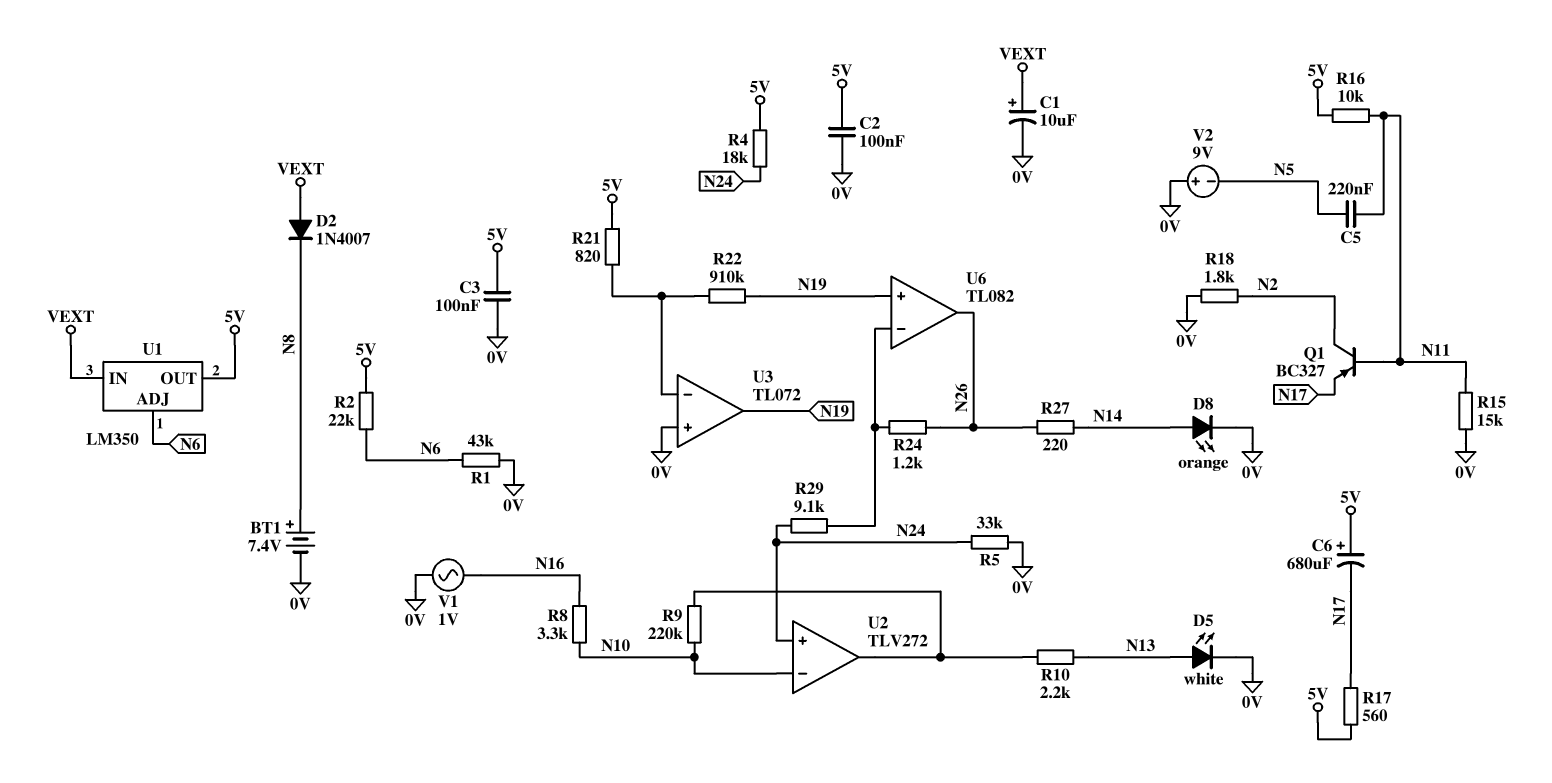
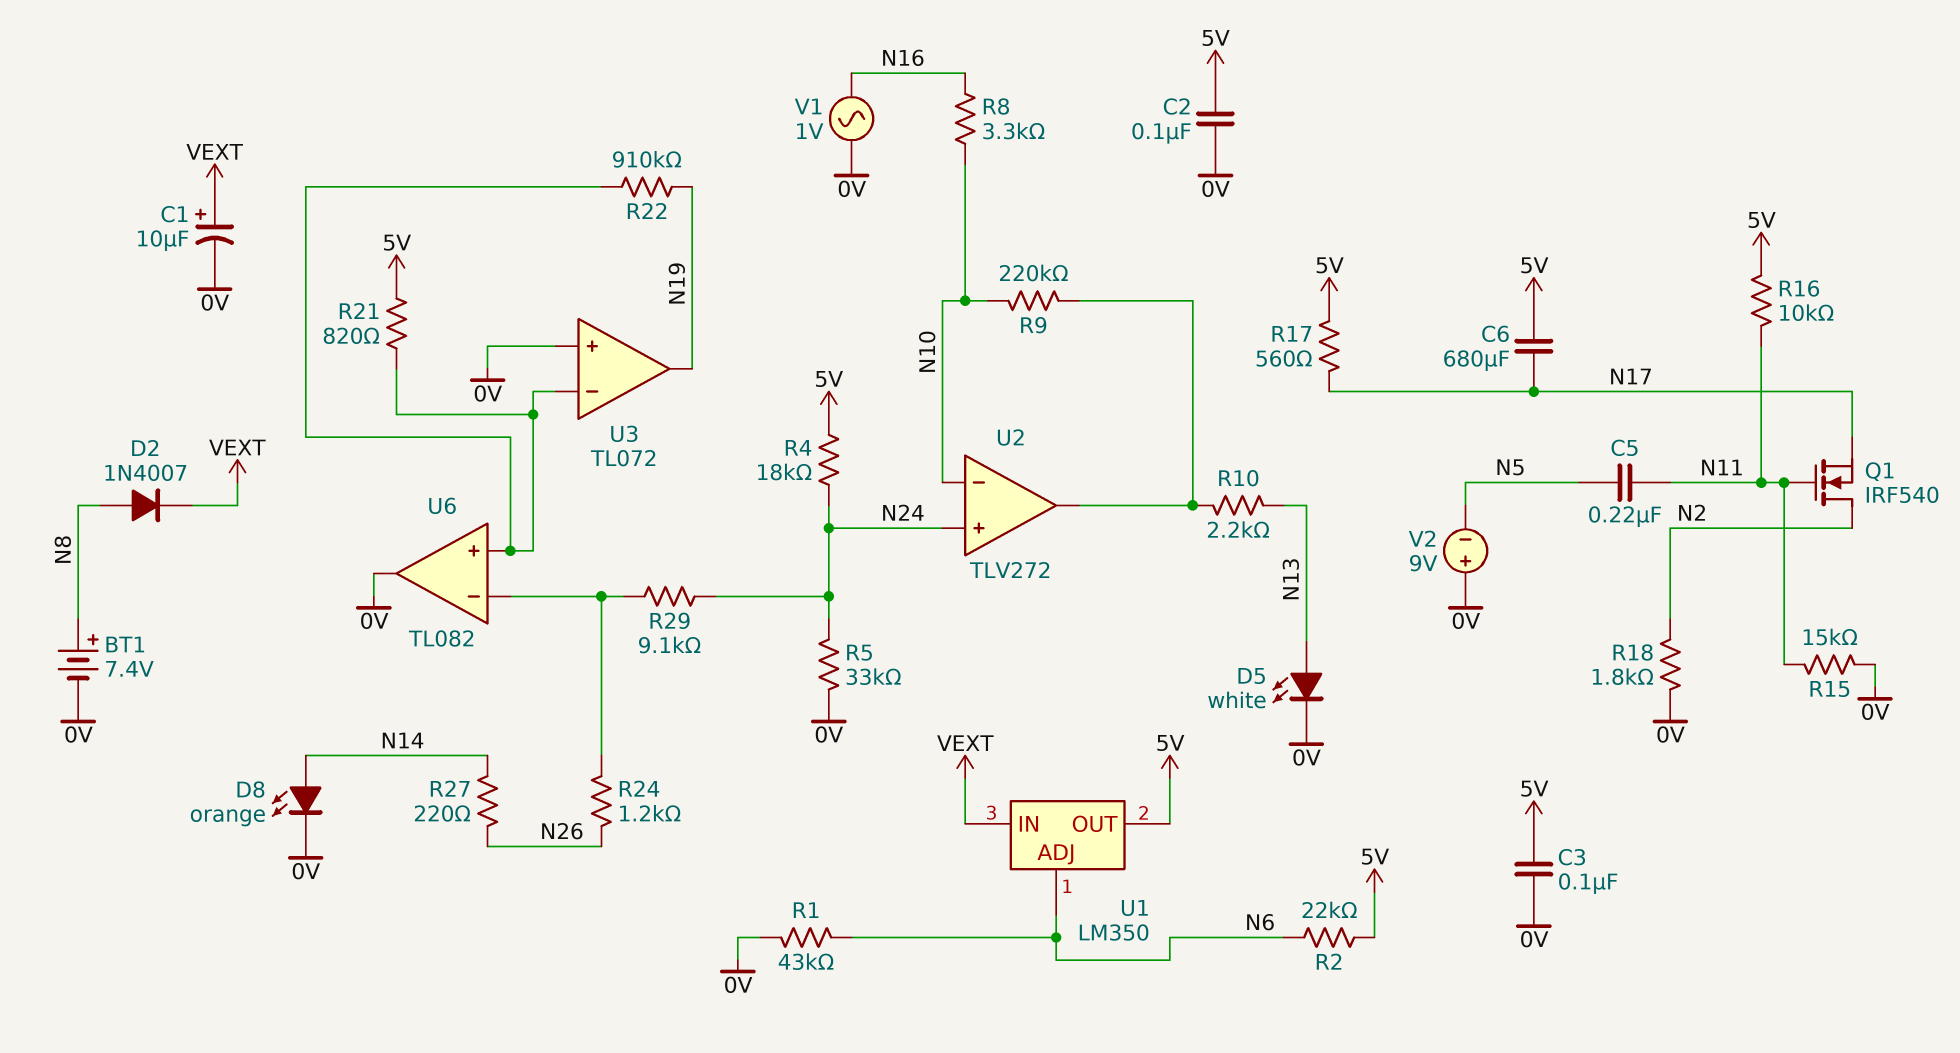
C6: 680uF (plus 5V, minus N17) -> 680uF (5V, N17)
D2: diode 1N4007 (A VEXT, K N8) -> diode 1N4007 (A N8, K VEXT)
Q1: PNP BC327 (B N11, C N2, E N17) -> NMOS IRF540 (G N11, D N2, S N17)
U6 pin in+: N19 -> U3/in-
U6 pin out: N26 -> 0V

